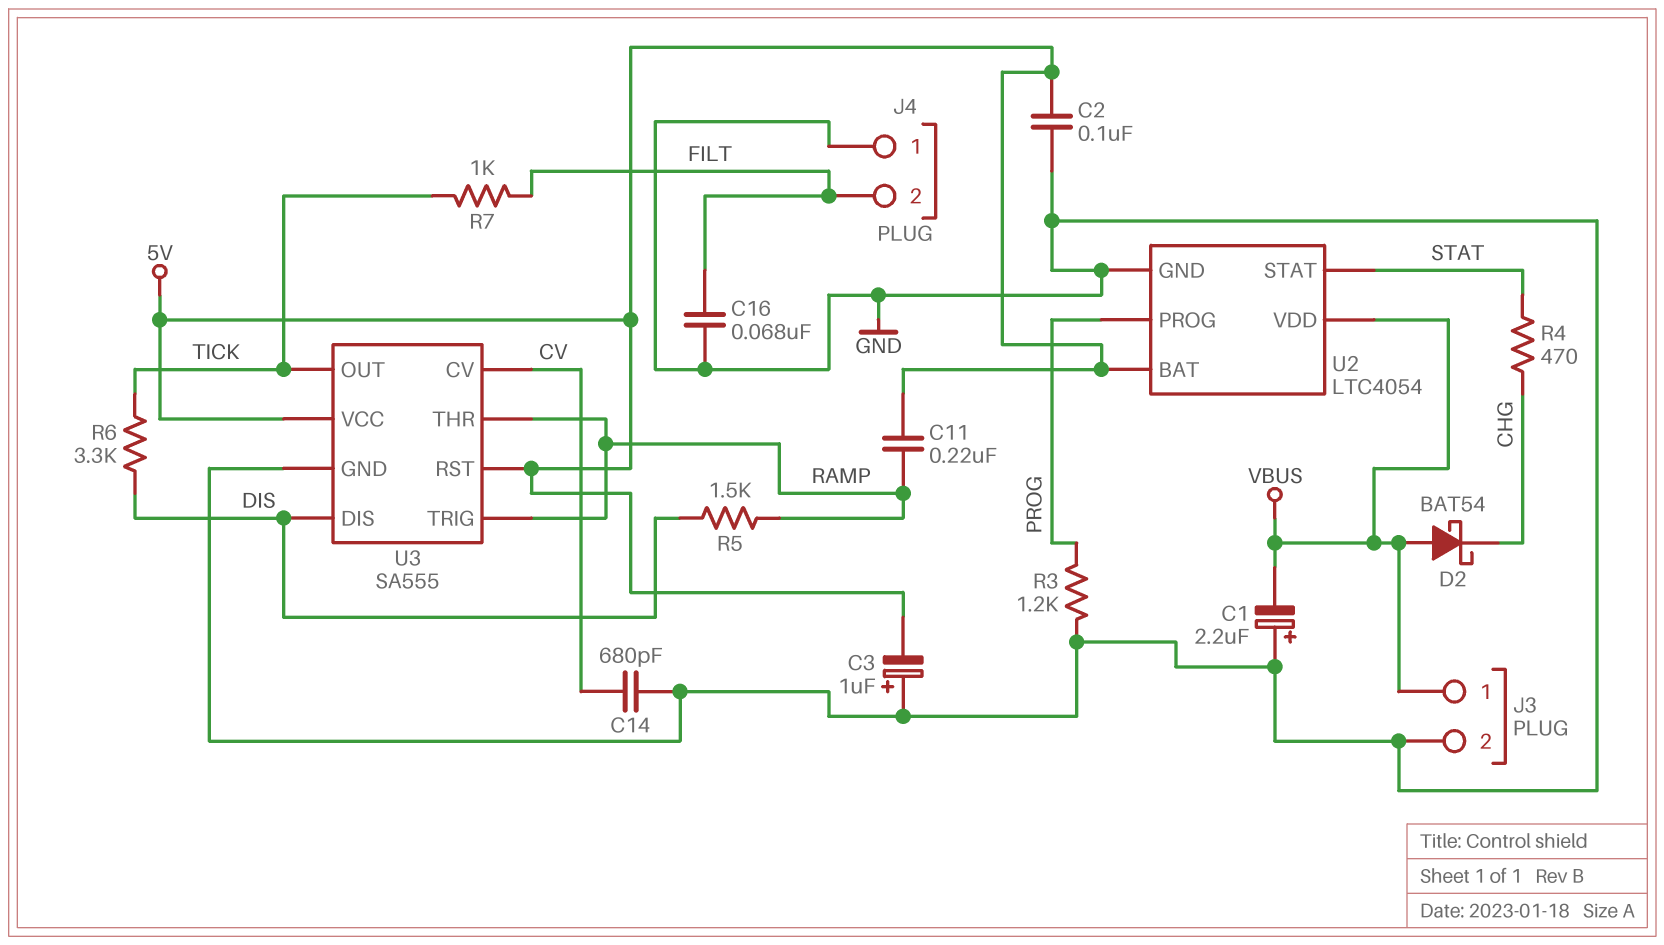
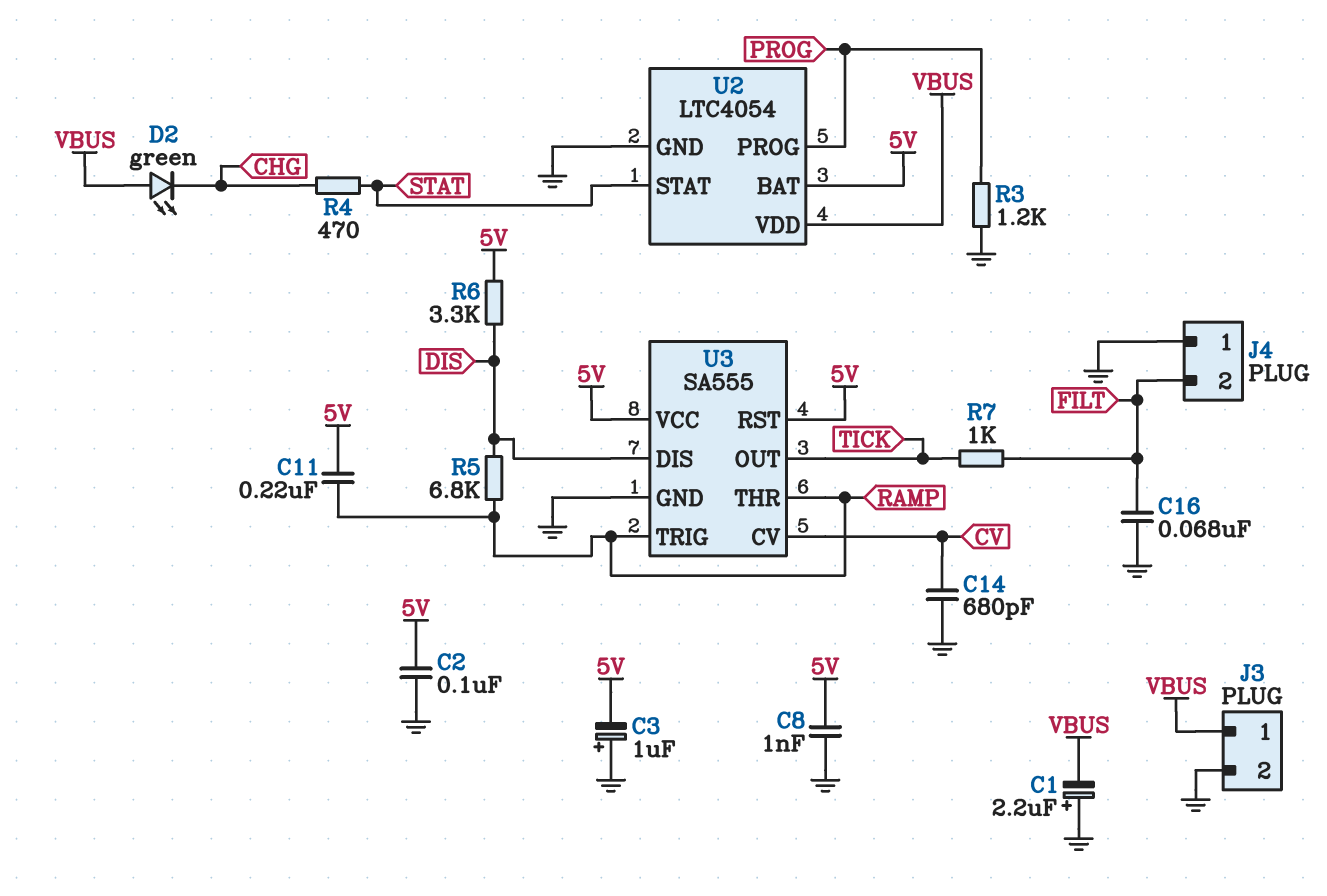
C8: none -> 1nF (5V, GND)
D2: schottky BAT54 (A VBUS, K CHG) -> LED green (A VBUS, K CHG)
R5: 1.5k (DIS, RAMP) -> 6.8k (DIS, RAMP)
R6: 3.3k (DIS, TICK) -> 3.3k (5V, DIS)

